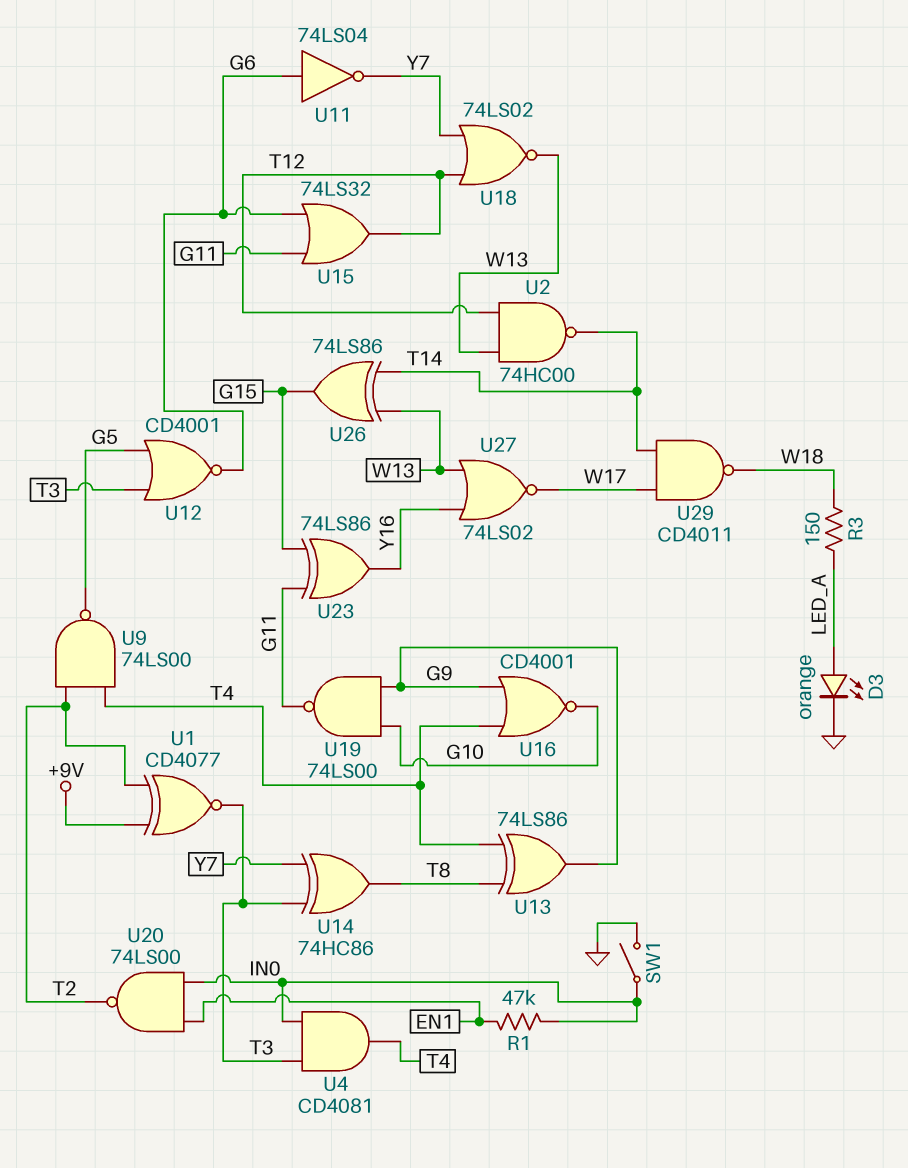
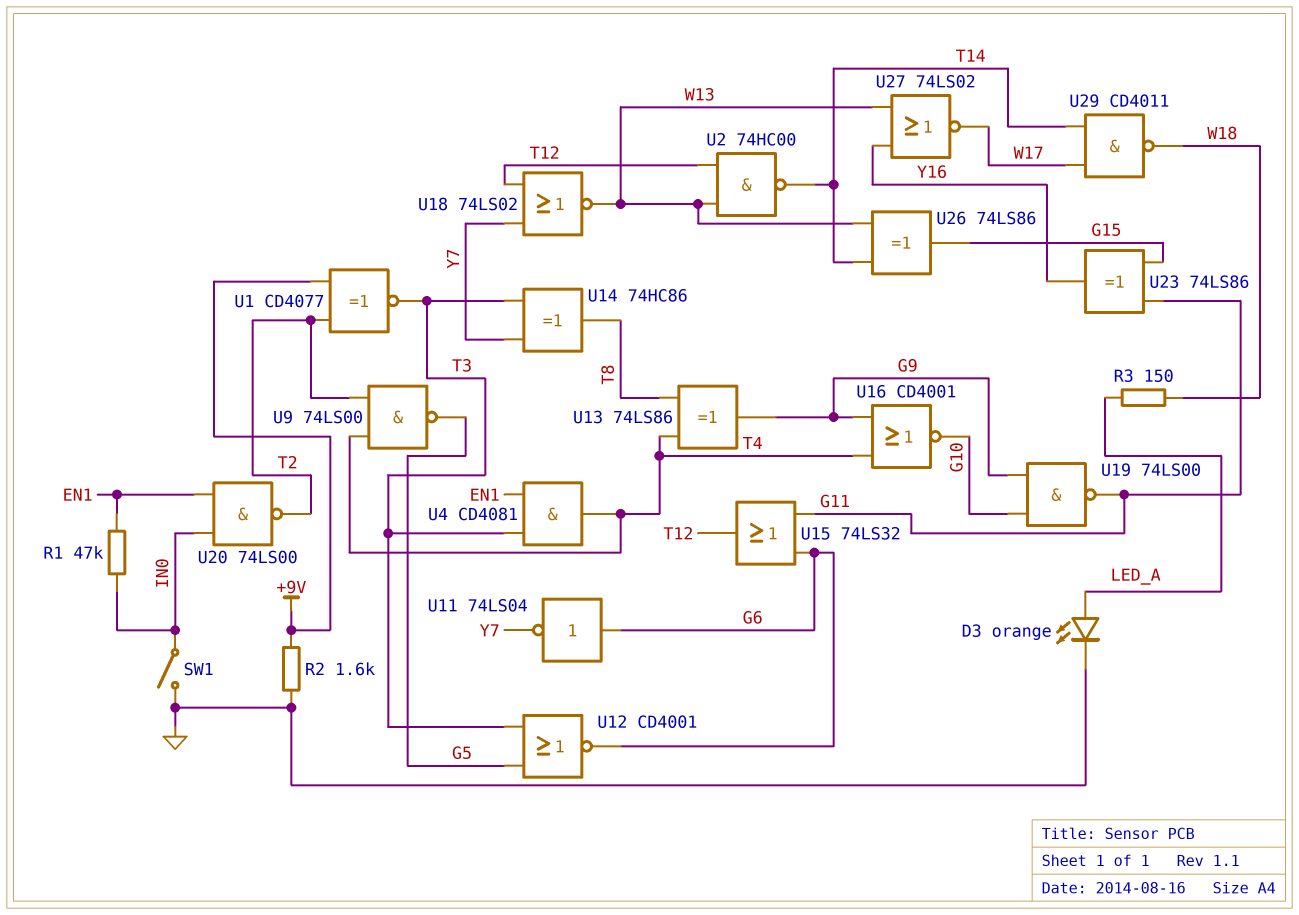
R2: none -> 1.6k (+9V, GND)
U4: AND CD4081 (in IN0, in T3, out T4) -> AND CD4081 (in EN1, in T3, out T4)

